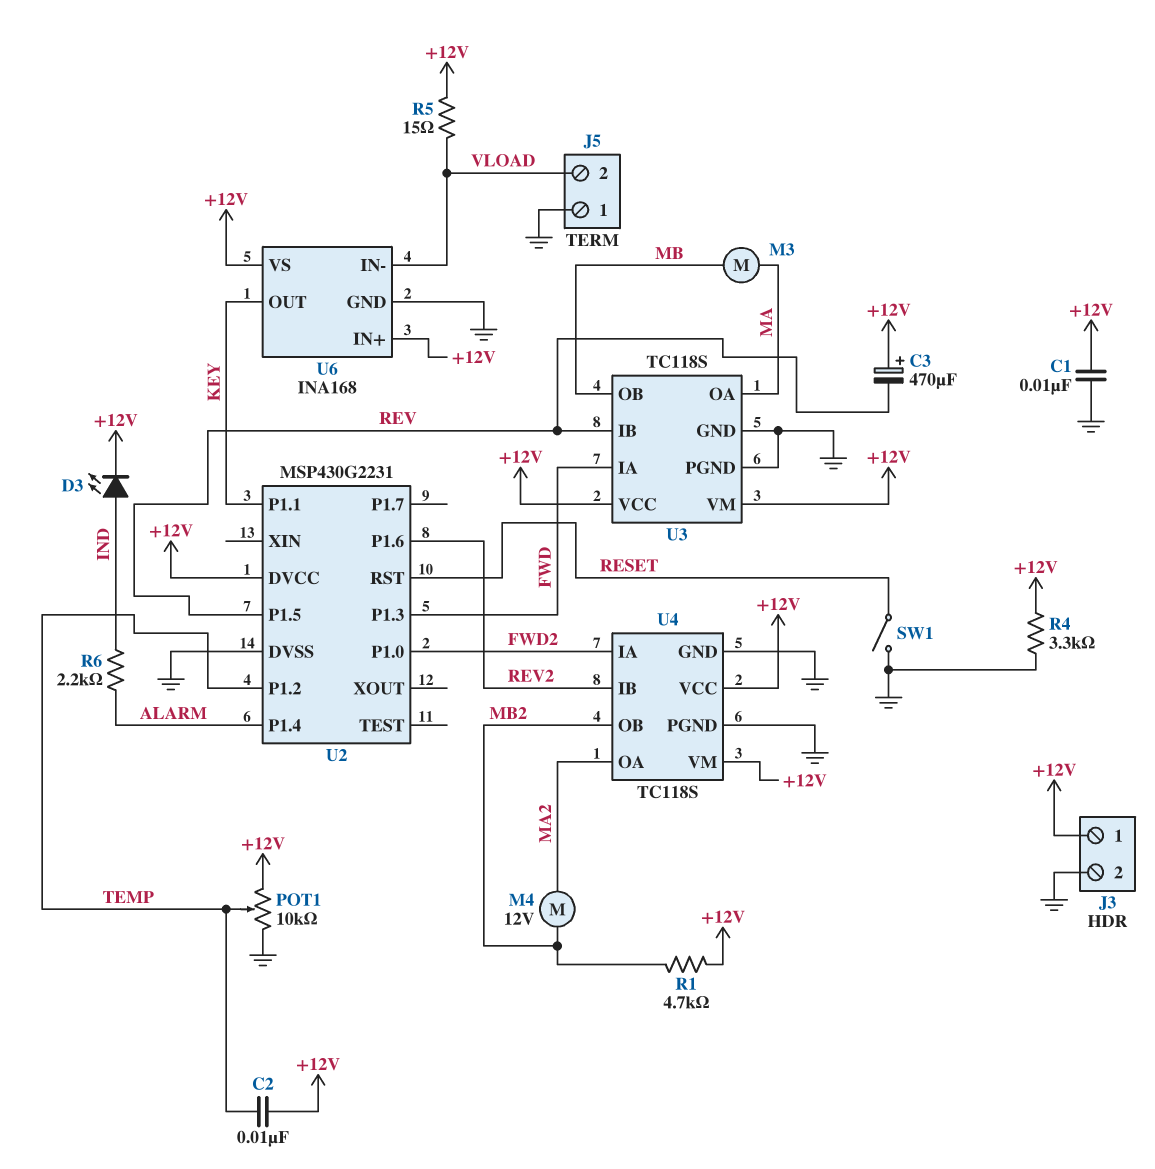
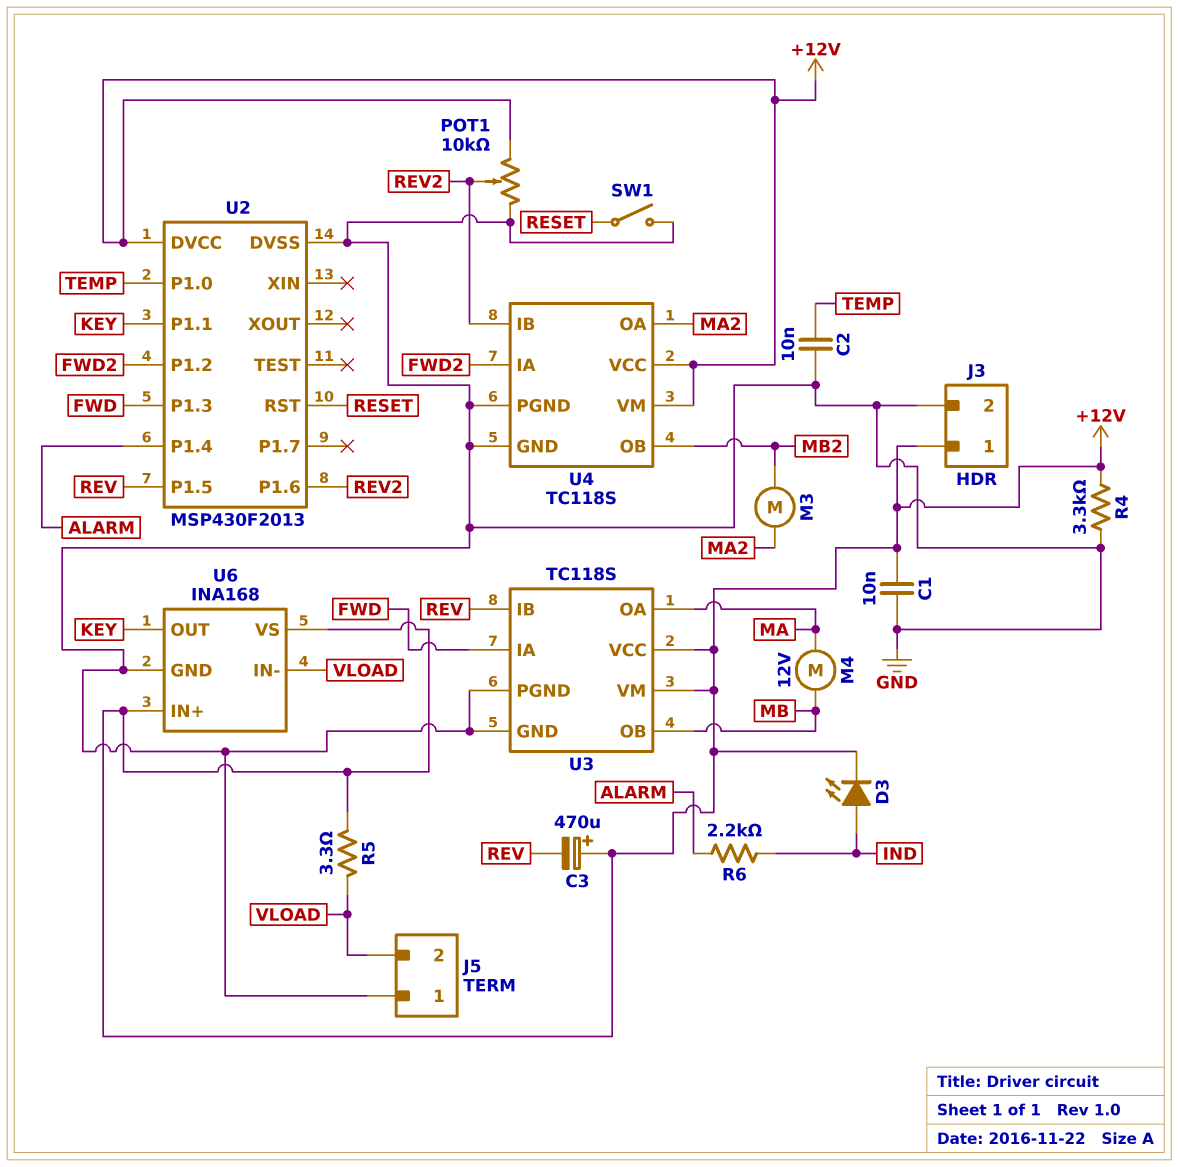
C2: 10nF (+12V, TEMP) -> 10nF (GND, TEMP)
M3: motor (MA, MB) -> motor (MA2, MB2)
M4: motor 12V (MA2, MB2) -> motor 12V (MA, MB)
POT1: 10k (+12V, GND, wiper TEMP) -> 10k (+12V, GND, wiper REV2)
R1: 4.7k (+12V, MB2) -> none
R5: 15 (+12V, VLOAD) -> 3.3 (+12V, VLOAD)
U2: MSP430G2231 -> MSP430F2013
U2 pin P1.0: FWD2 -> TEMP
U2 pin P1.2: TEMP -> FWD2

